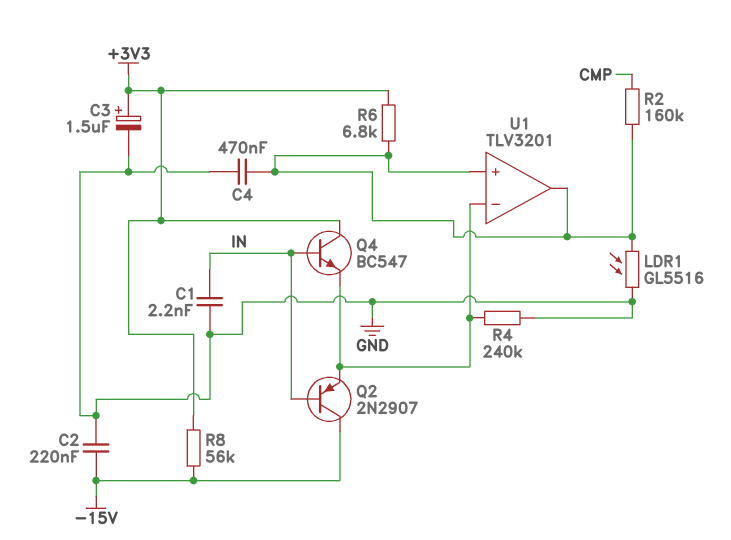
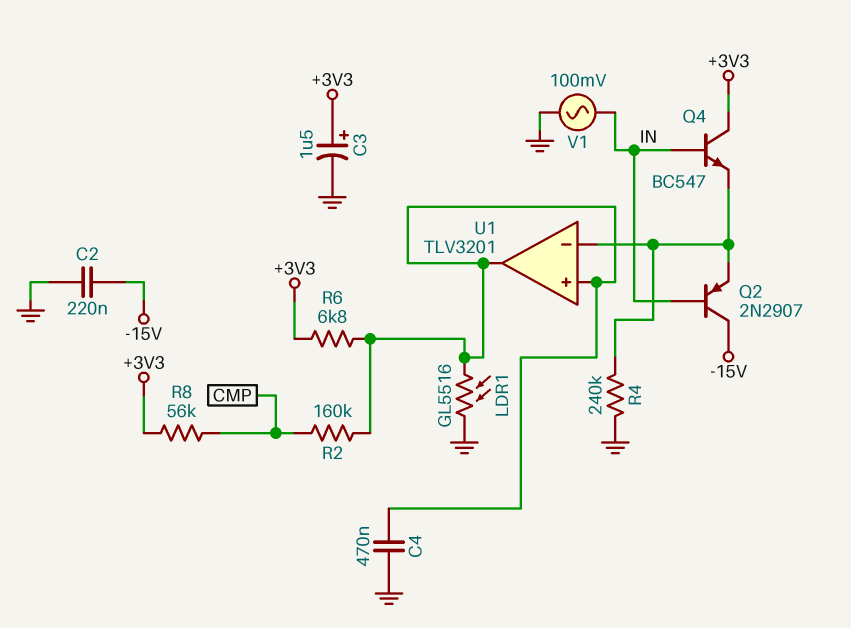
C1: 2.2nF (GND, IN) -> none
R8: 56k (+3V3, -15V) -> 56k (+3V3, CMP)
V1: none -> AC 100mV (GND, IN)

